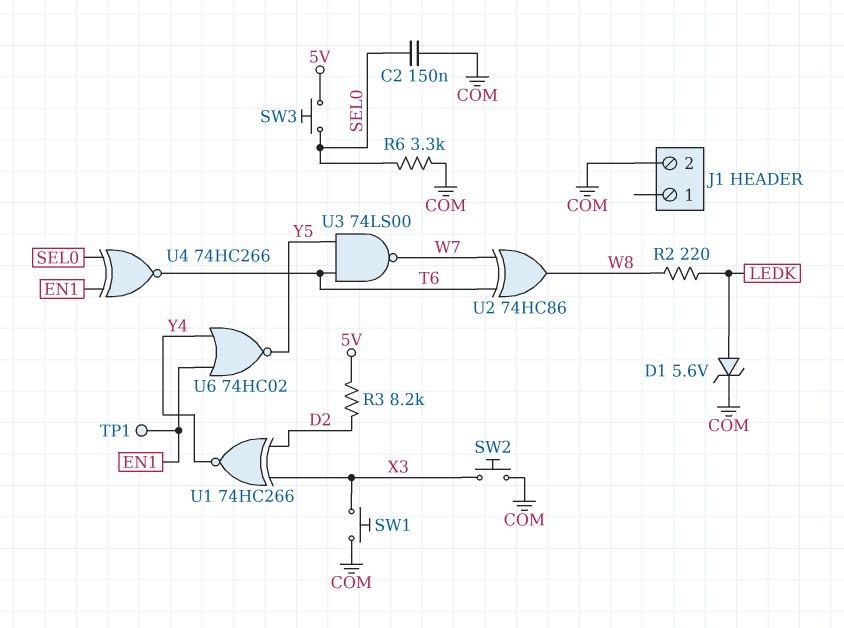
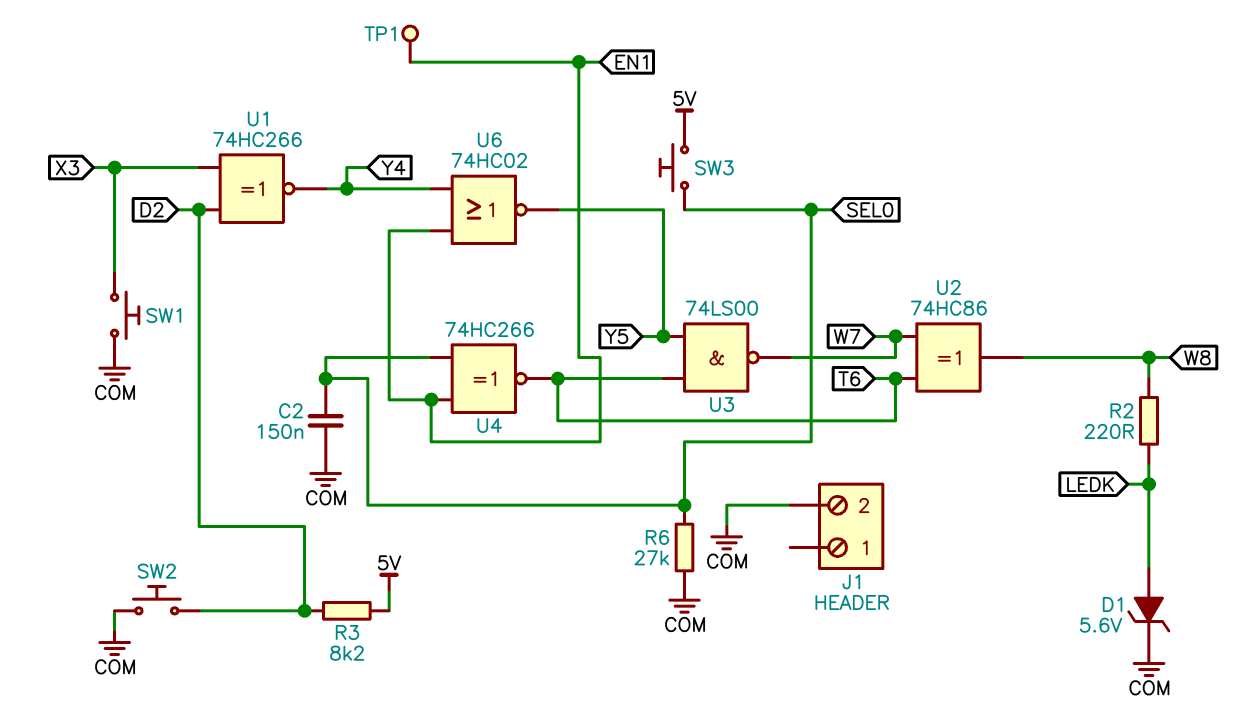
R6: 3.3k (COM, SEL0) -> 27k (COM, SEL0)
SW2: button (COM, X3) -> button (COM, D2)

